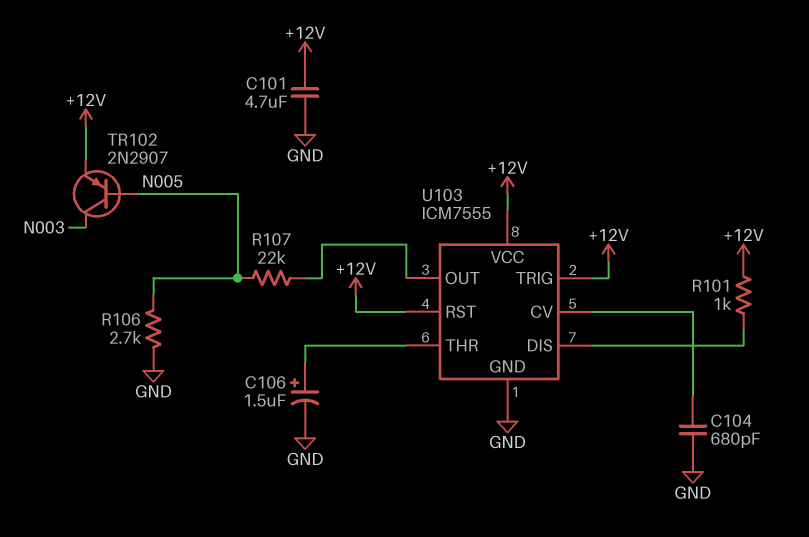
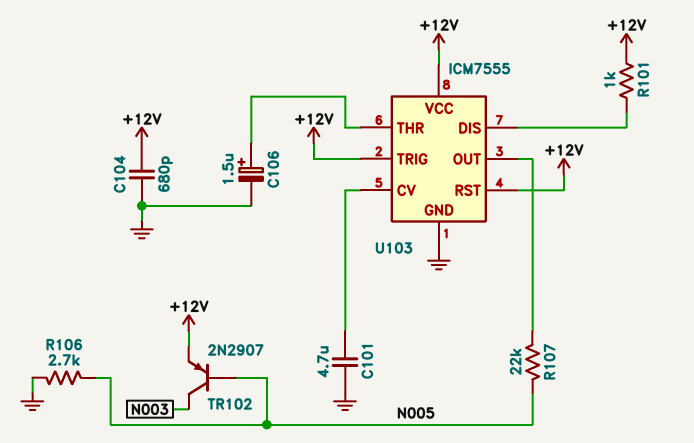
C101: 4.7uF (+12V, GND) -> 4.7uF (GND, U103/CV)
C104: 680pF (GND, U103/CV) -> 680pF (+12V, GND)

